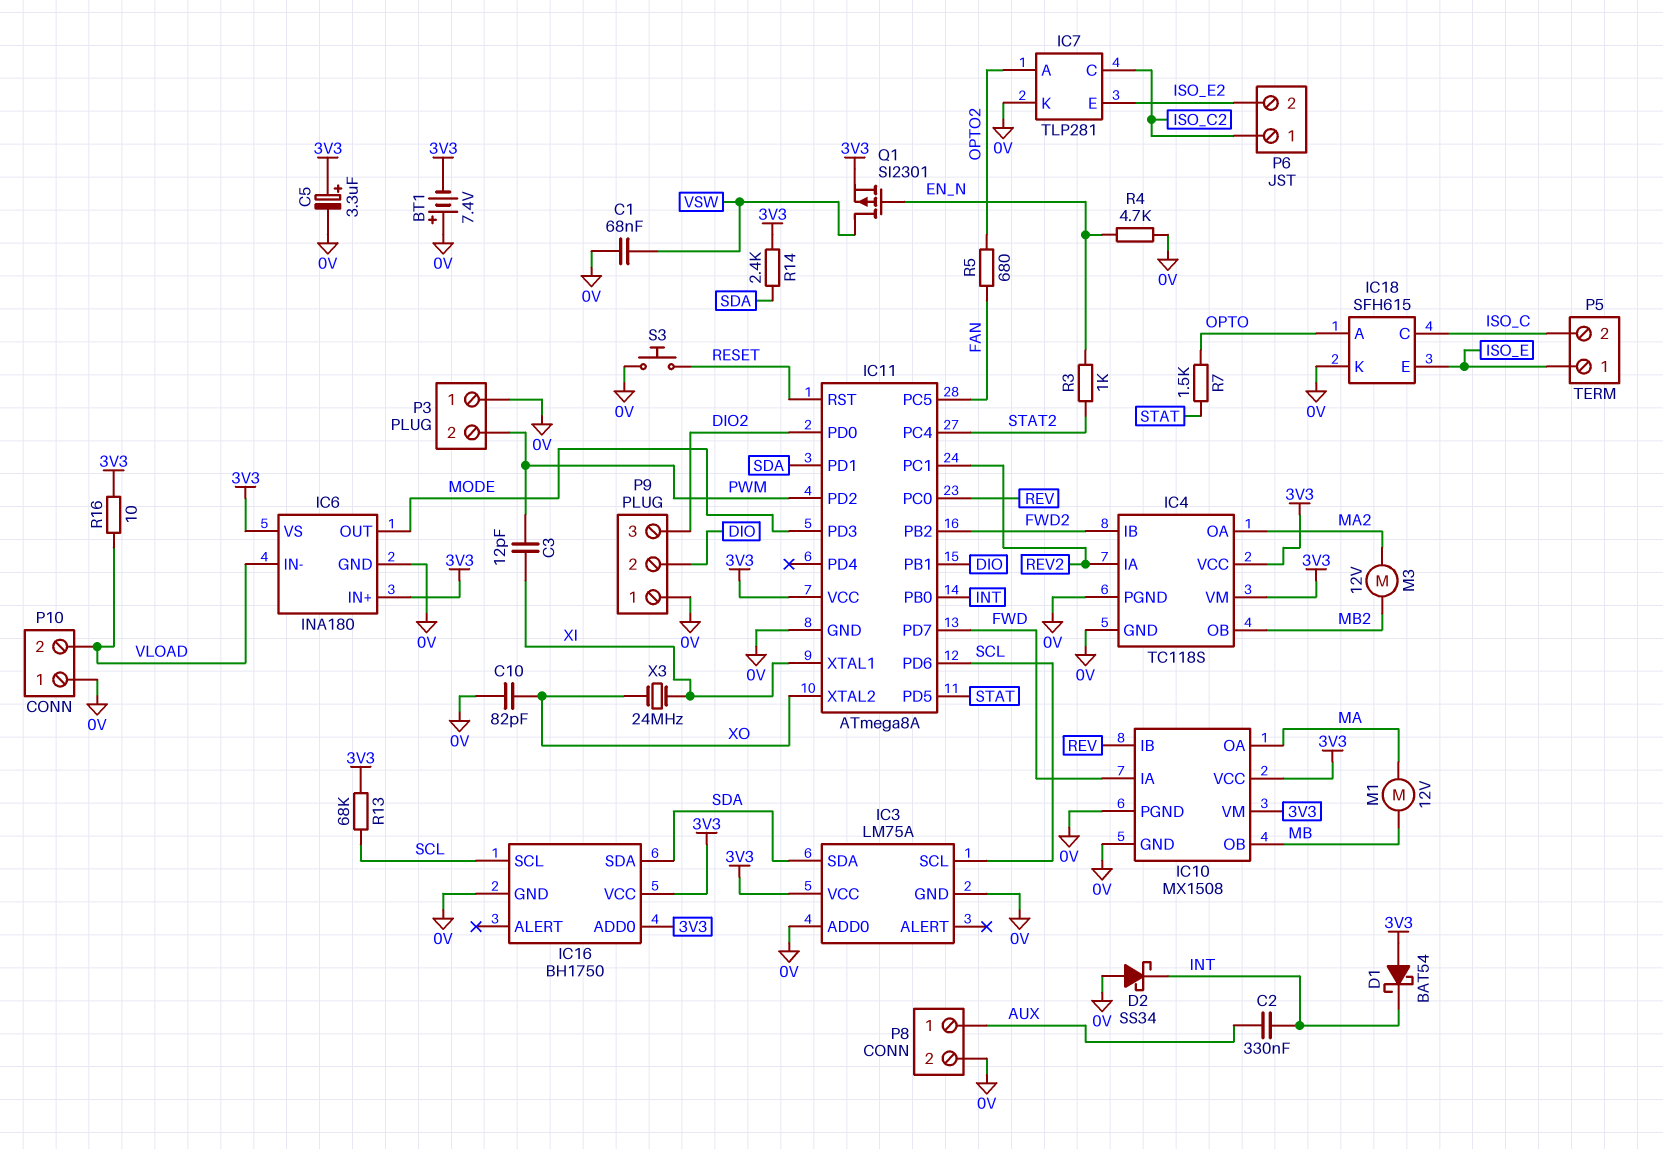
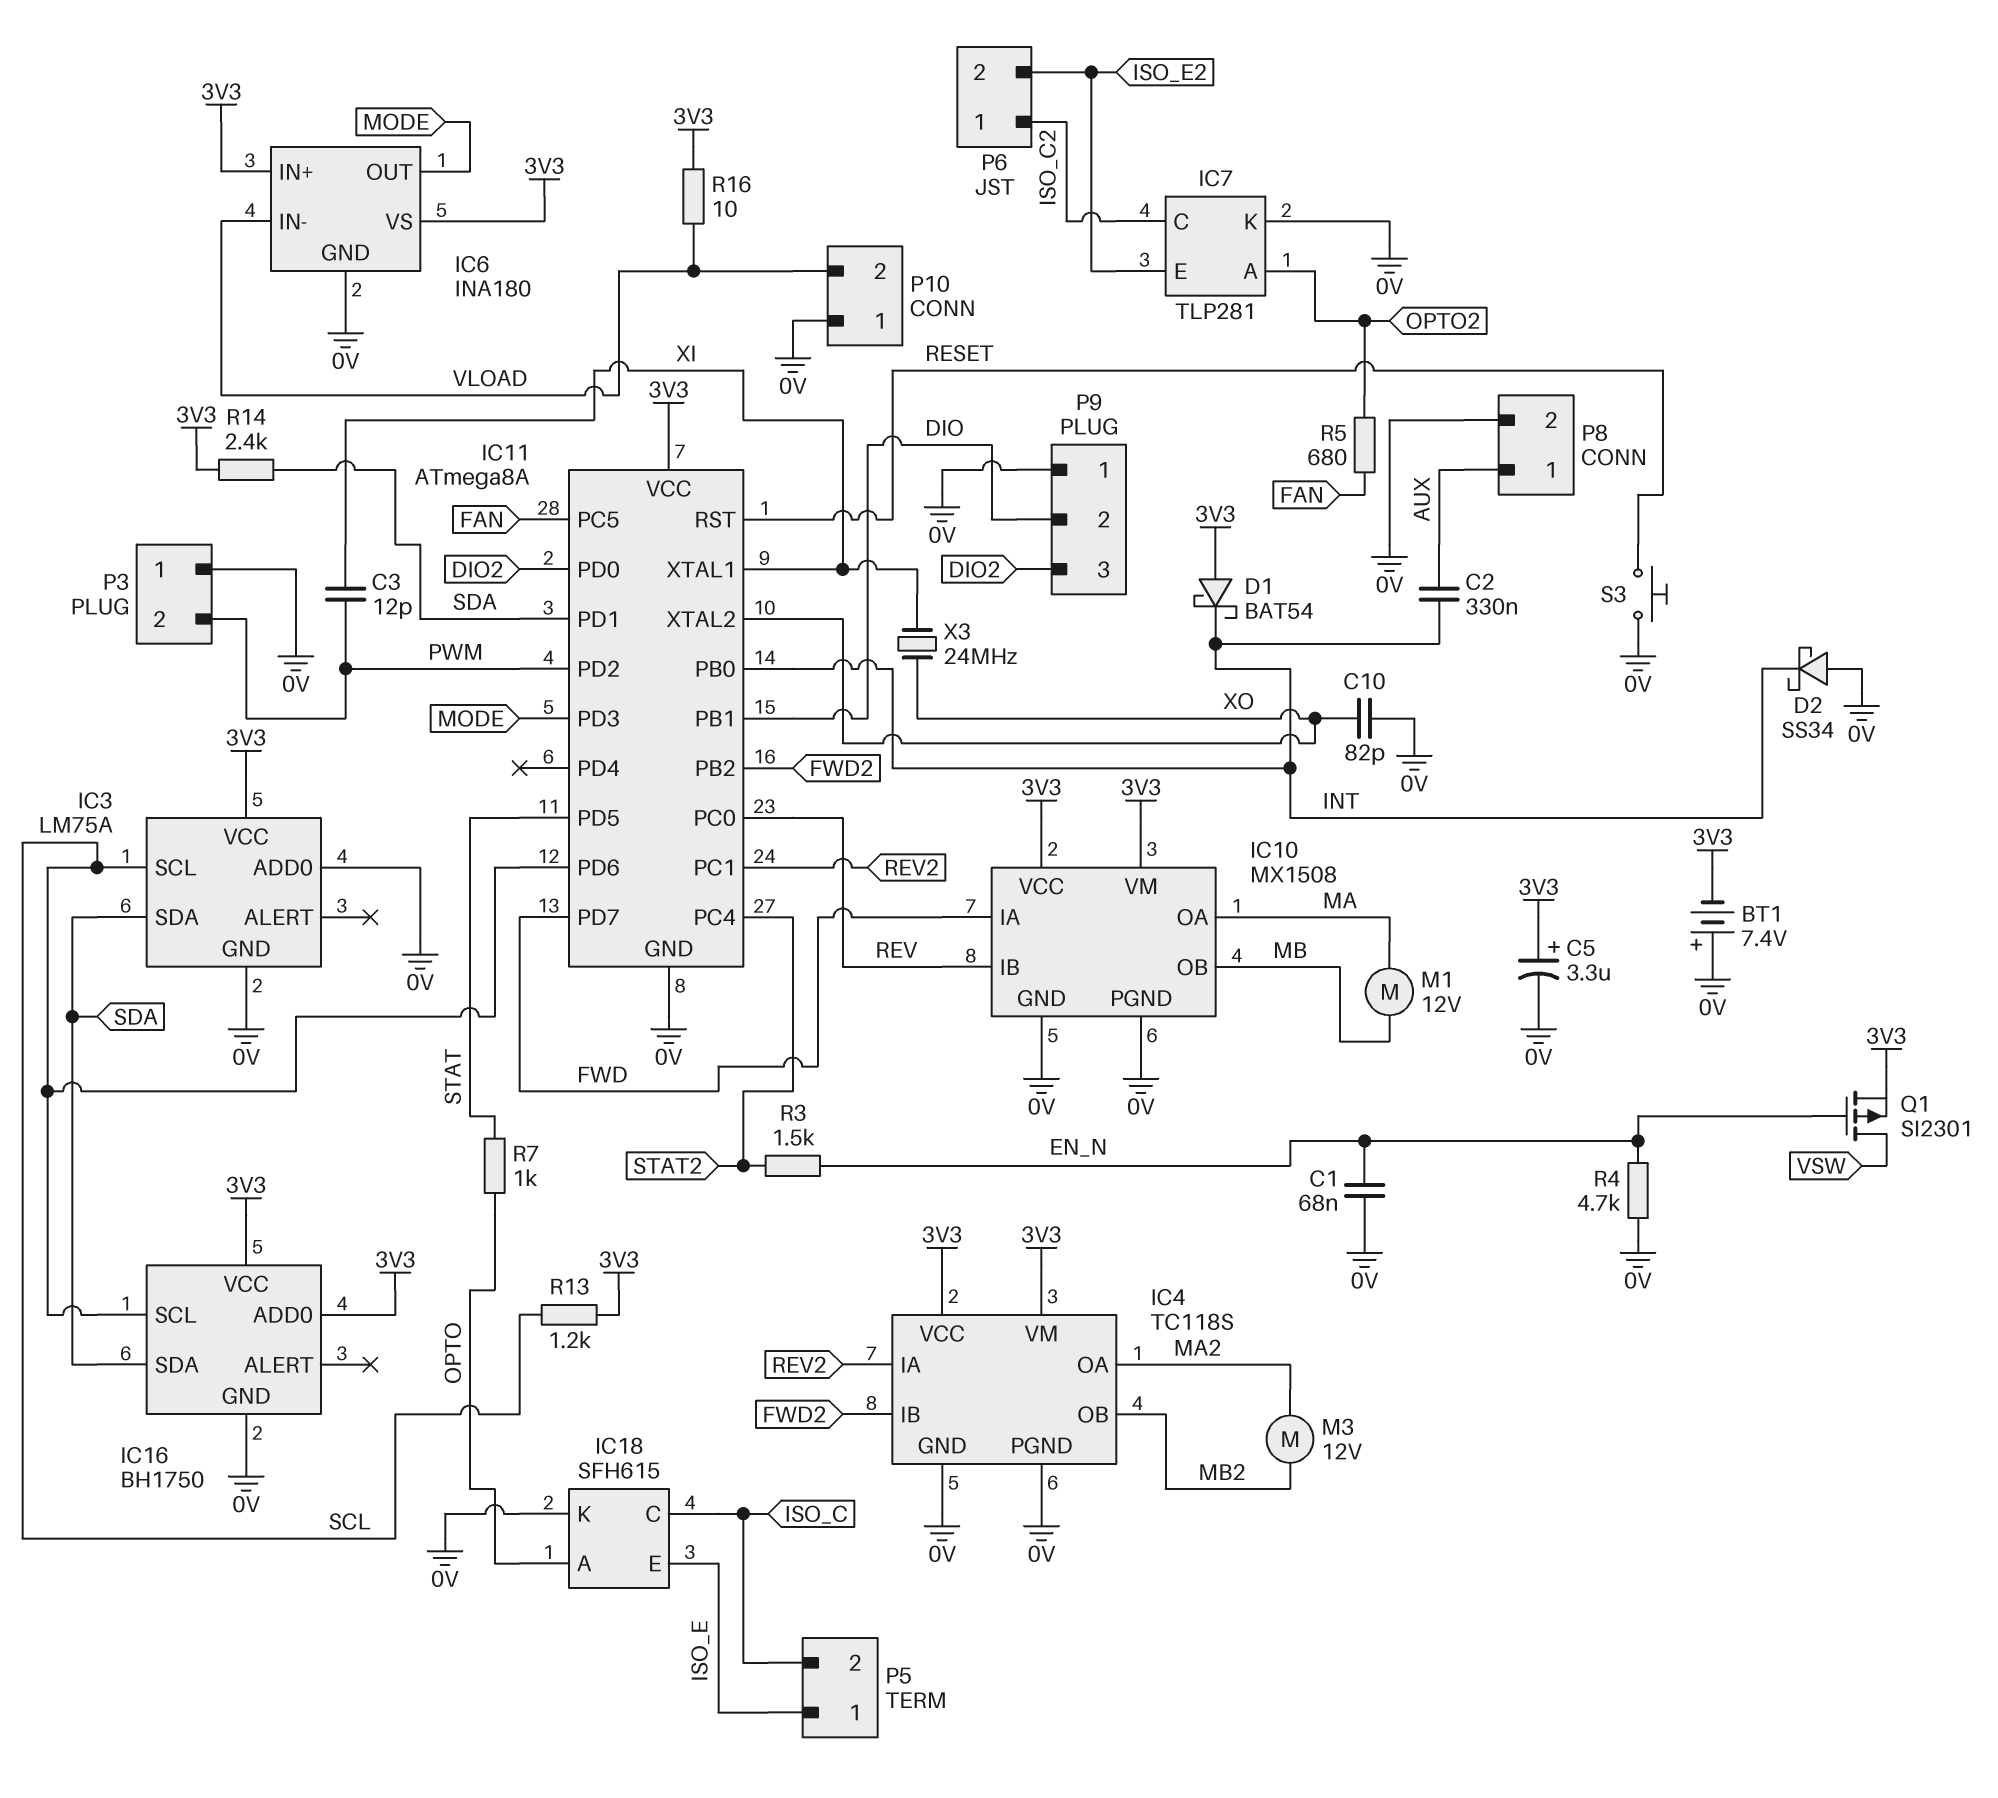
C1: 68nF (0V, VSW) -> 68nF (0V, EN_N)
R3: 1k (EN_N, STAT2) -> 1.5k (EN_N, STAT2)
R7: 1.5k (OPTO, STAT) -> 1k (OPTO, STAT)
R13: 68k (3V3, SCL) -> 1.2k (3V3, SCL)

